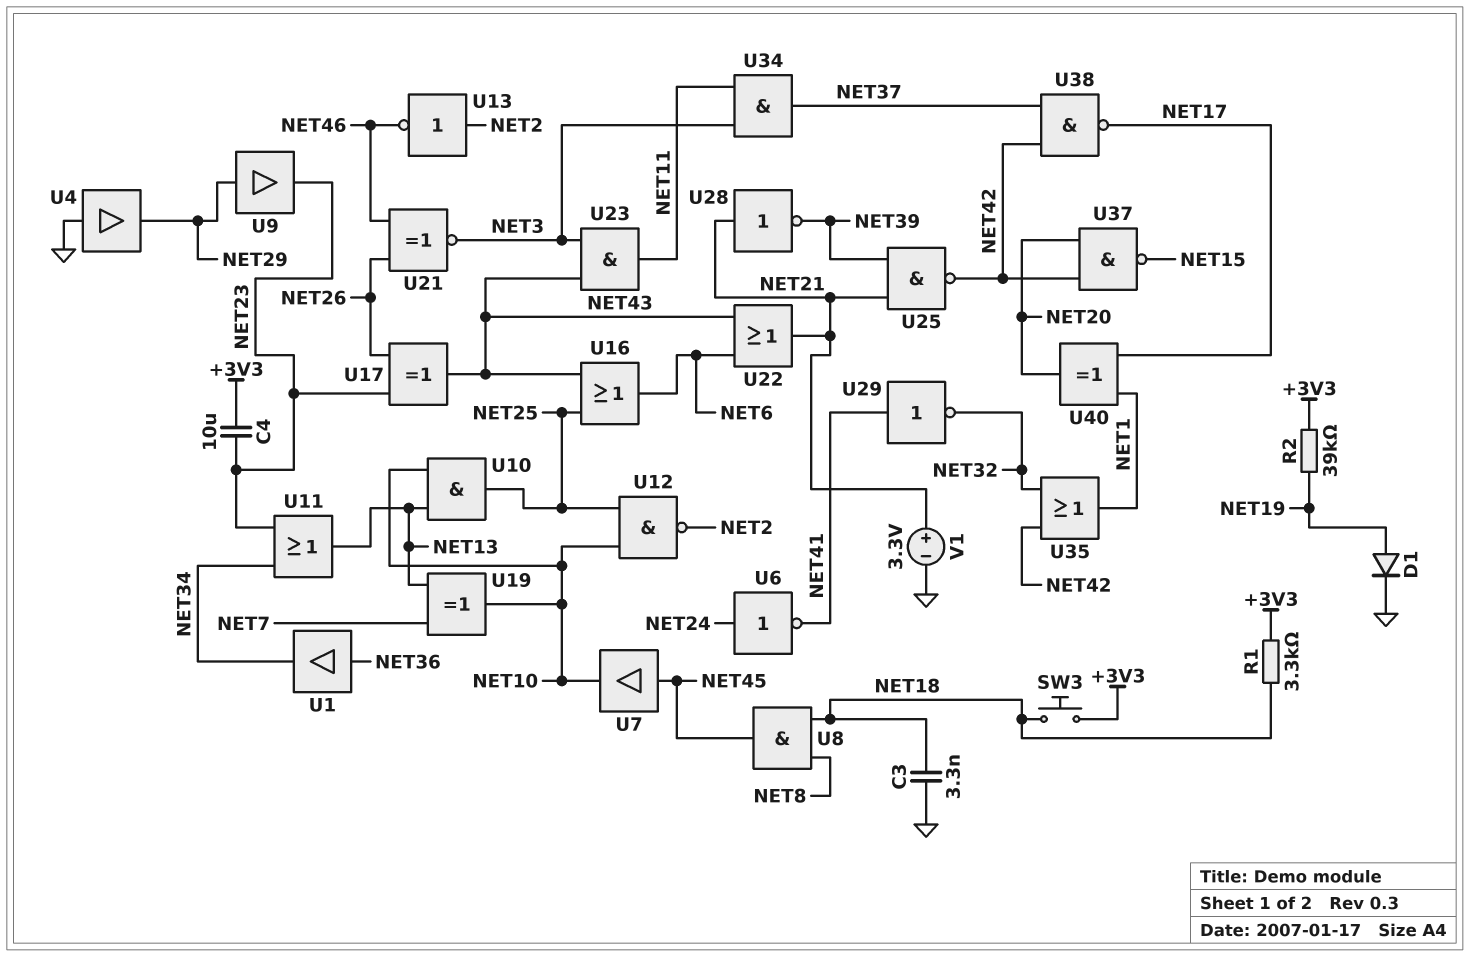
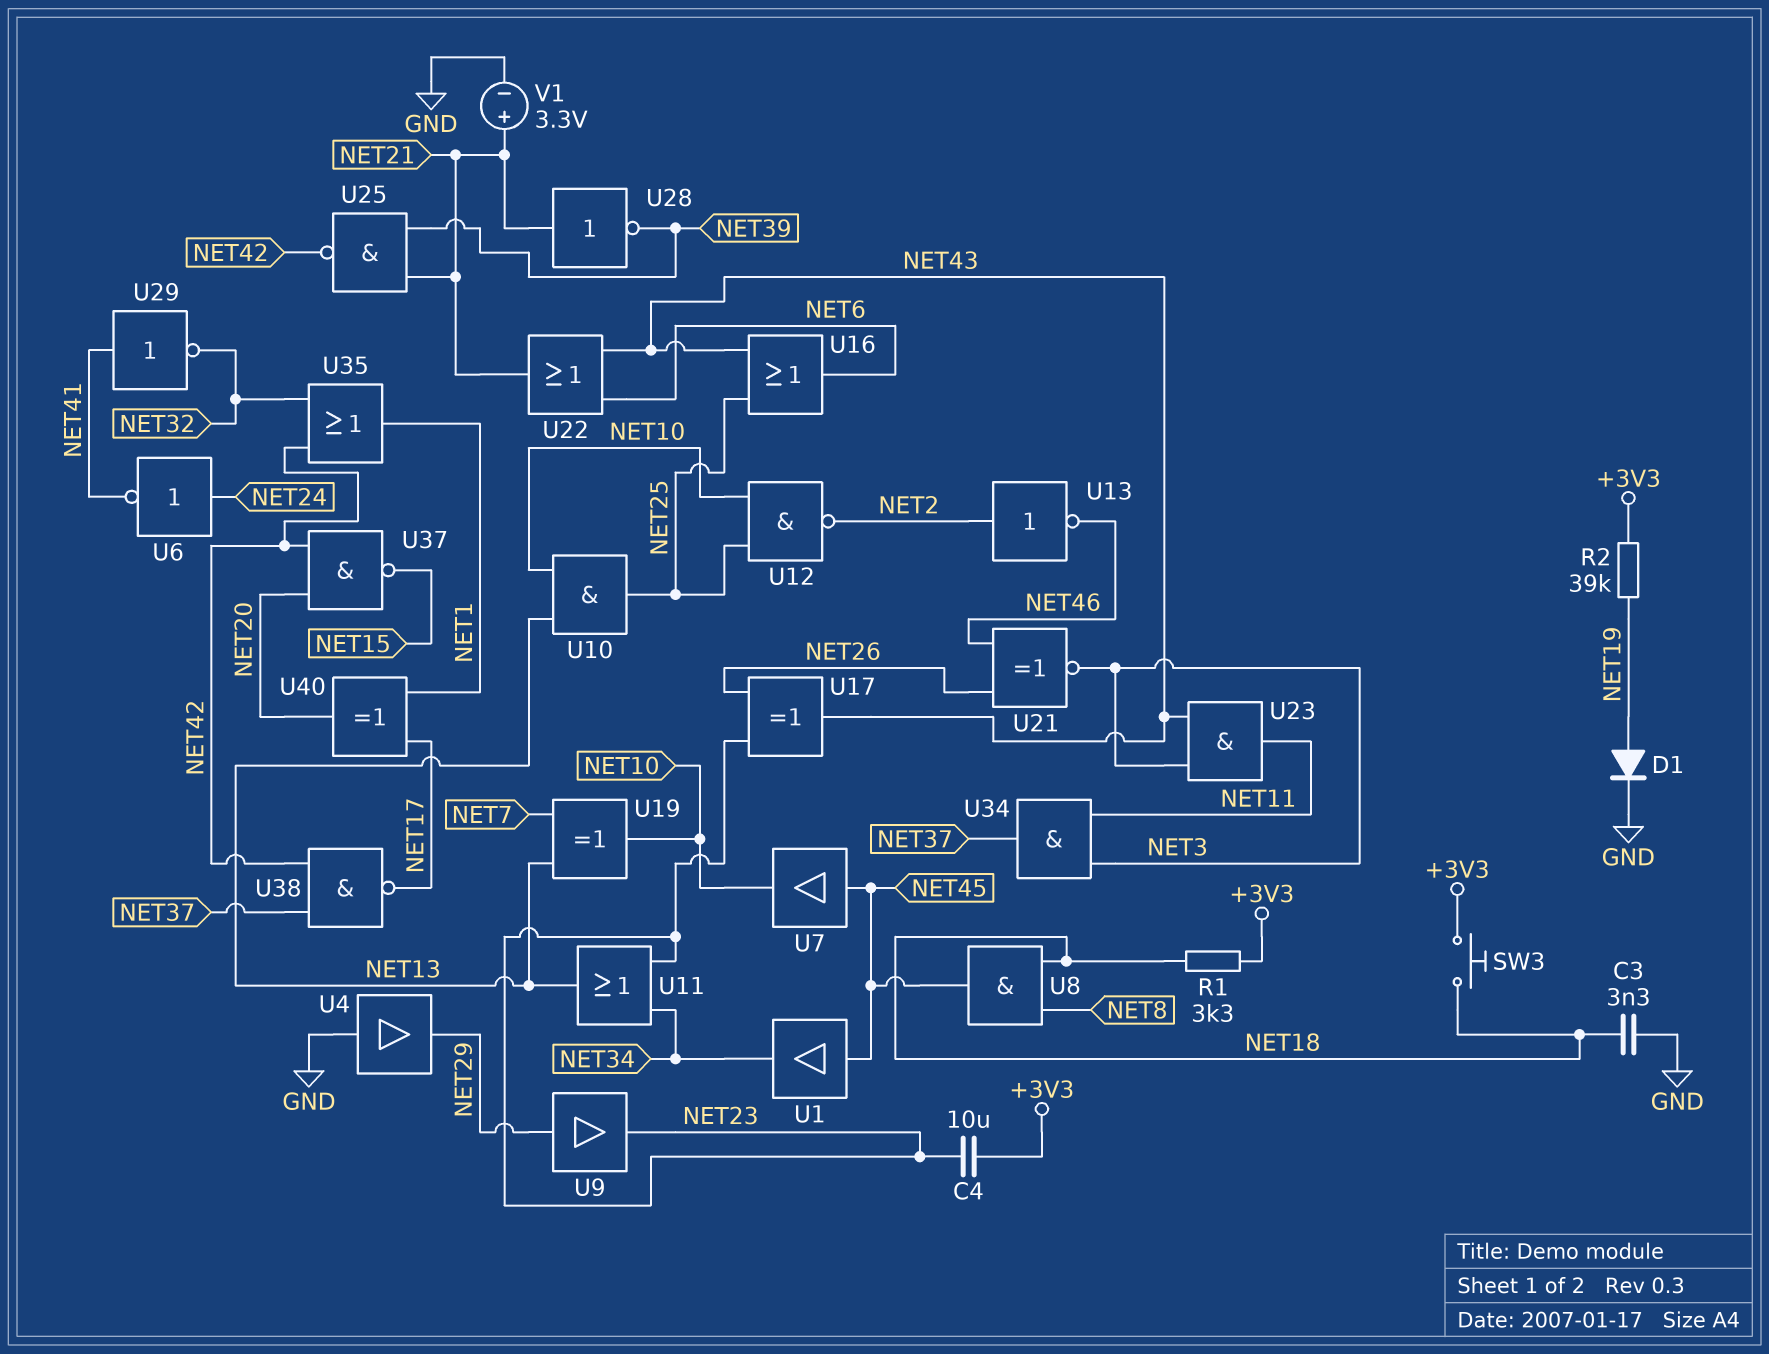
U1: buffer (in NET36, out NET34) -> buffer (in NET45, out NET34)

